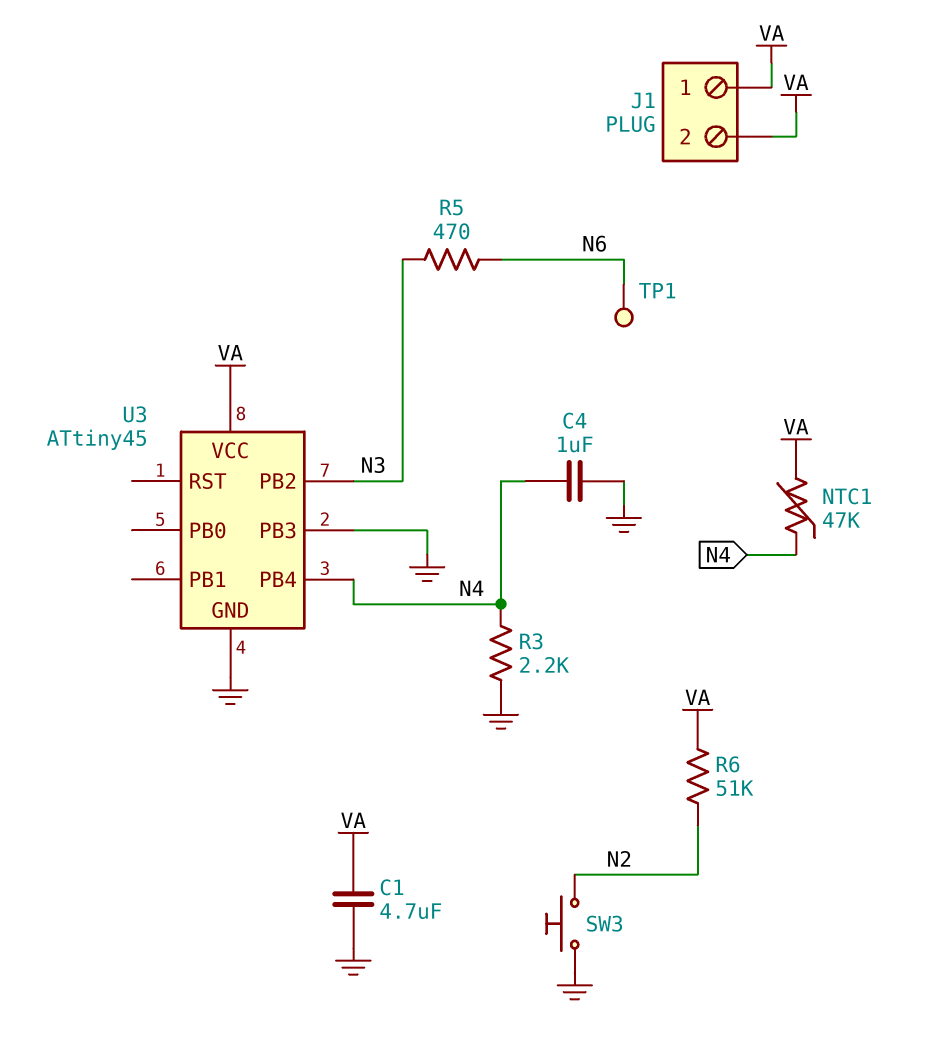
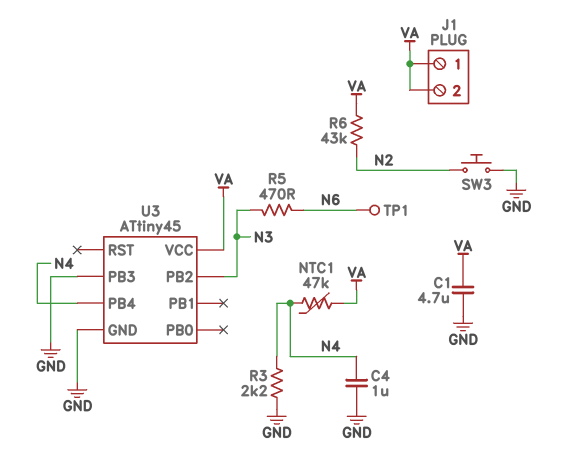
R6: 51k (N2, VA) -> 43k (N2, VA)

